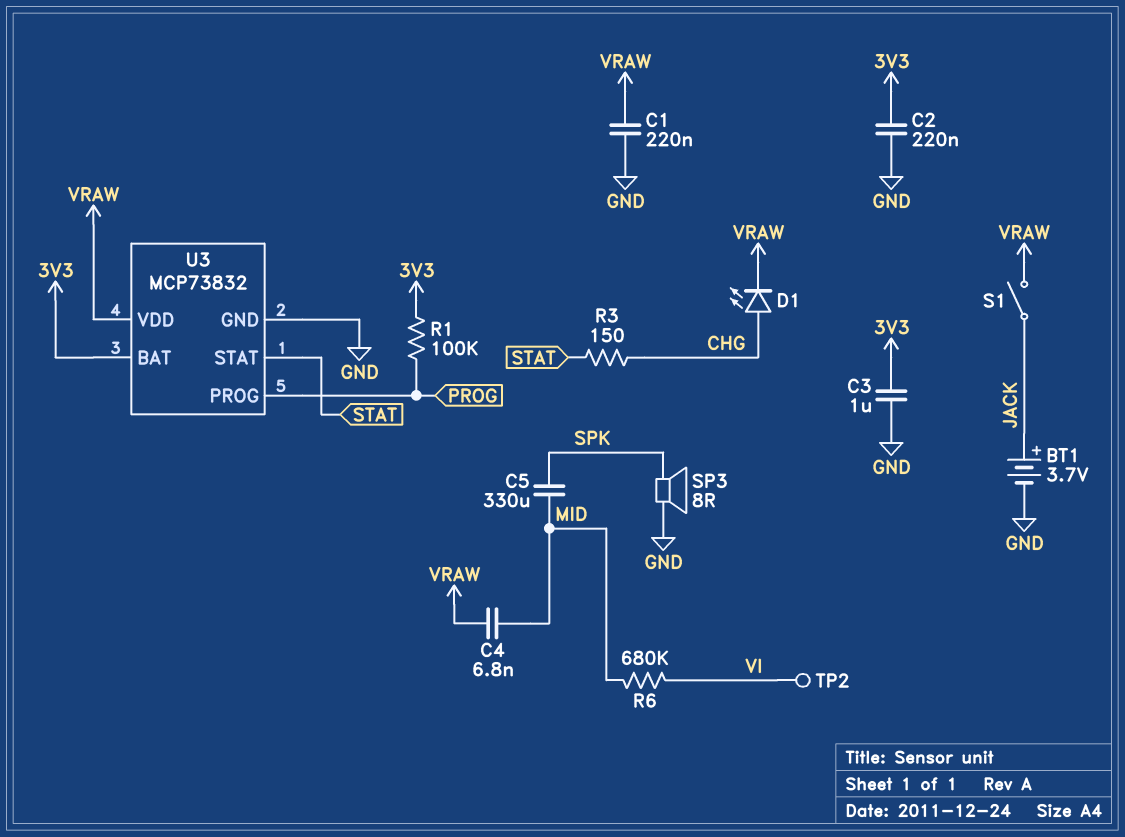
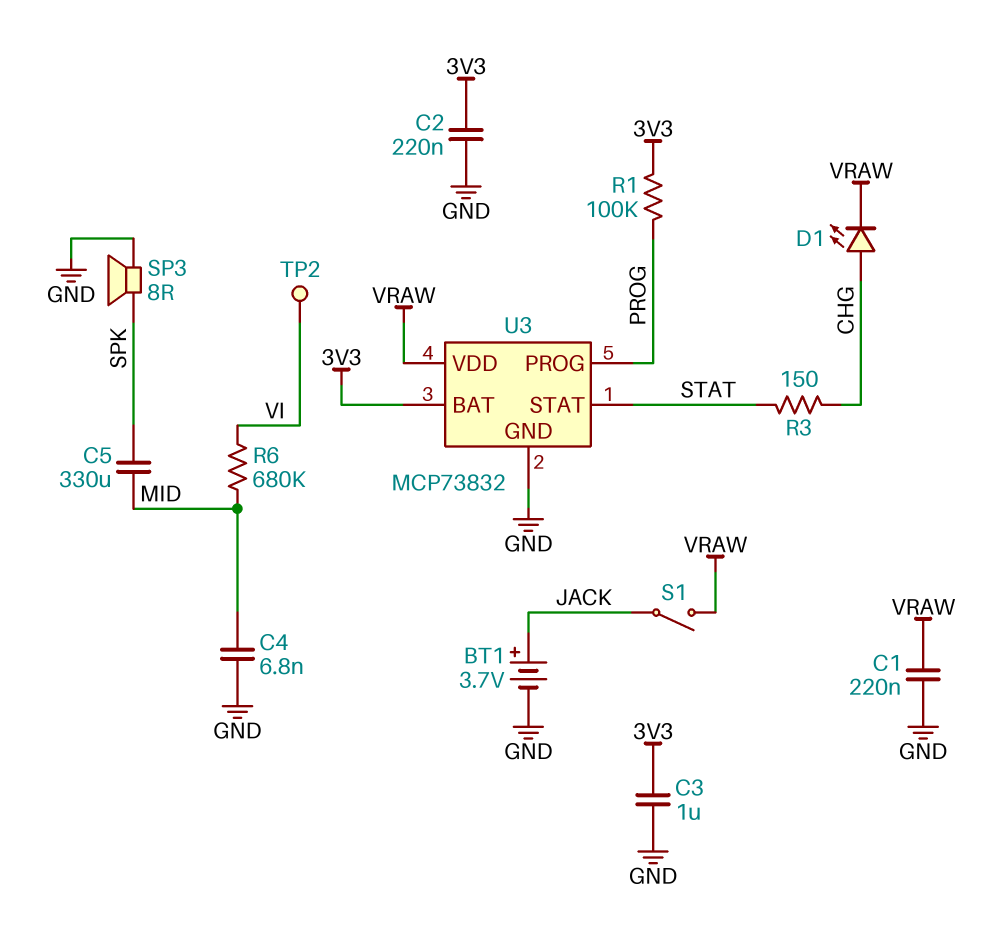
C4: 6.8nF (MID, VRAW) -> 6.8nF (GND, MID)

